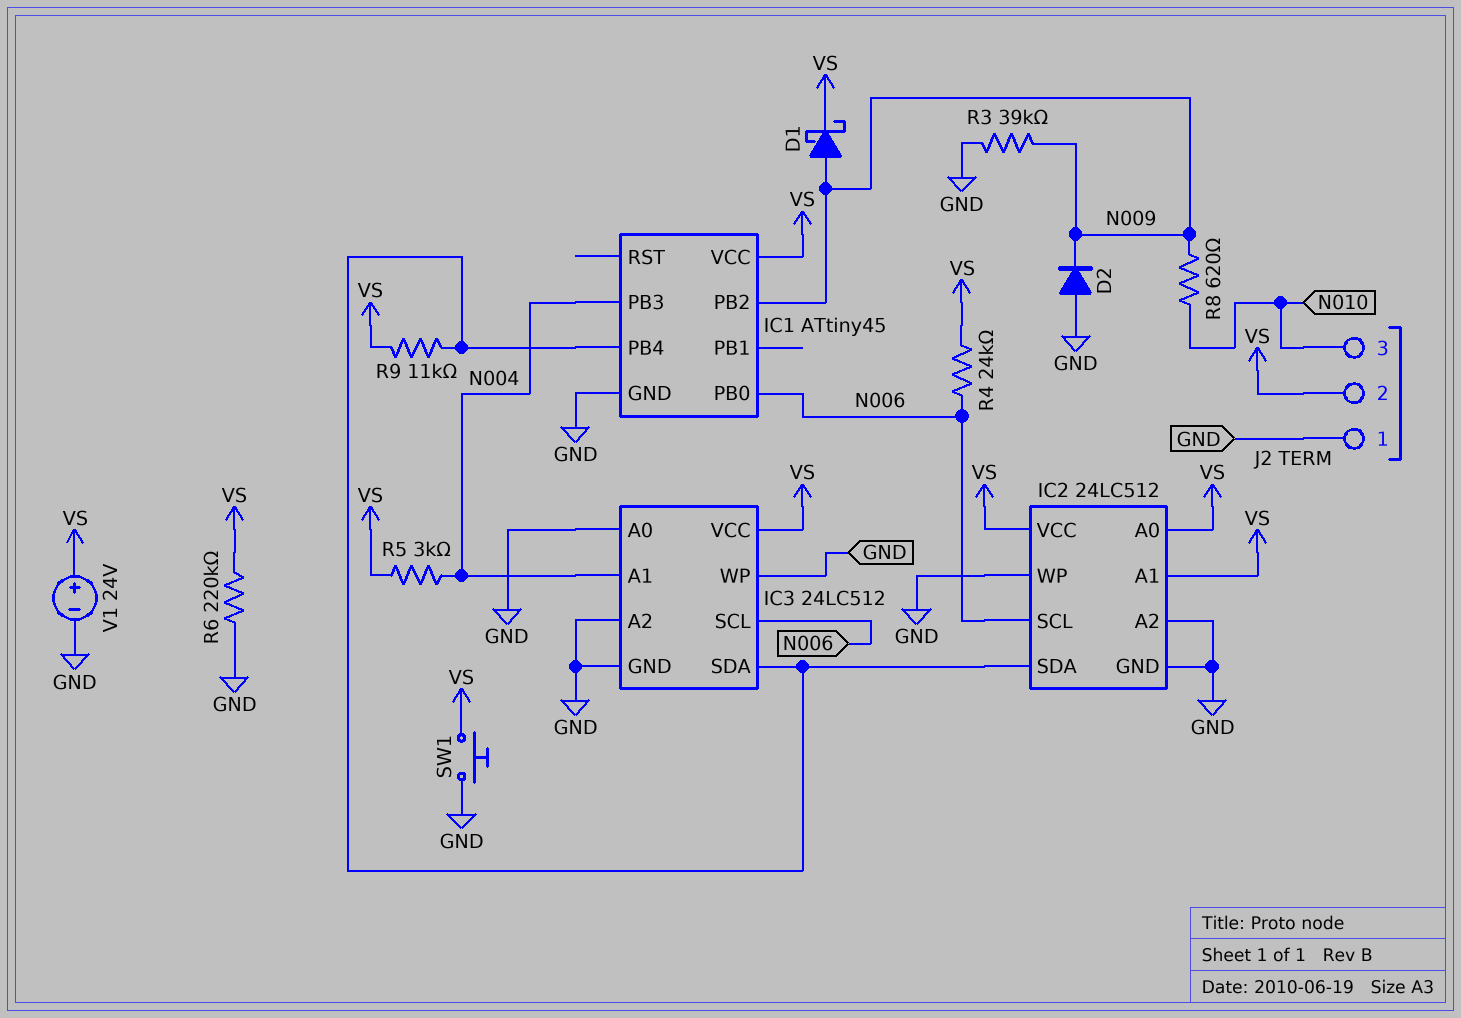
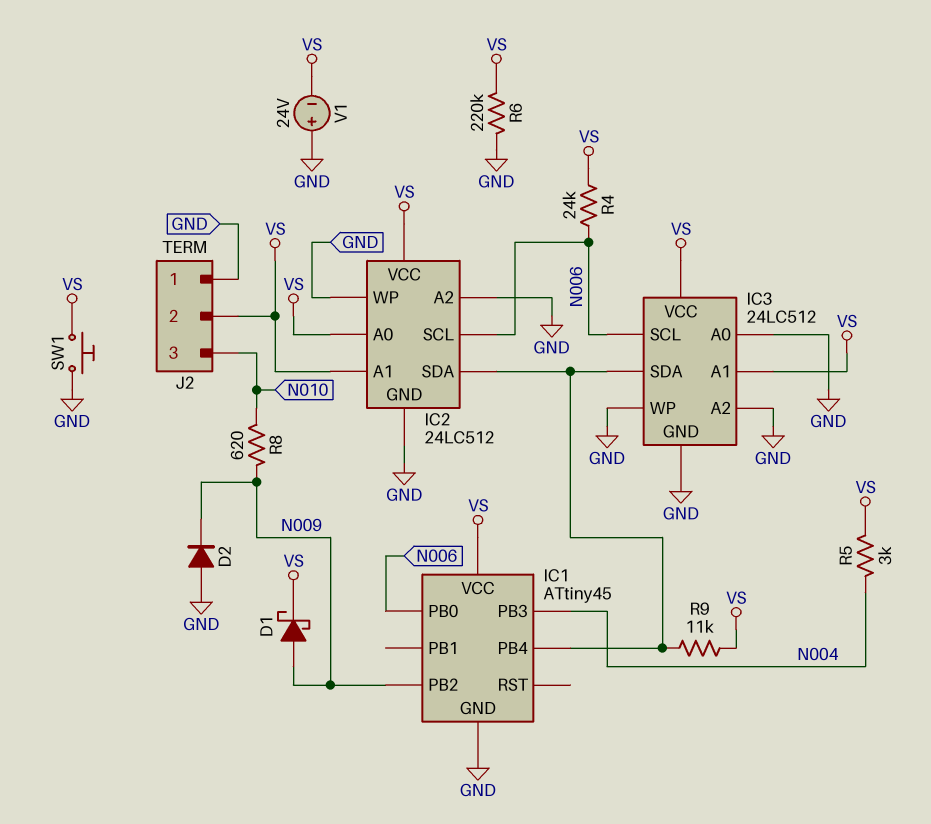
IC3 pin A1: N004 -> VS
R3: 39k (GND, N009) -> none
V1: 24V (plus VS, minus GND) -> 24V (plus GND, minus VS)

